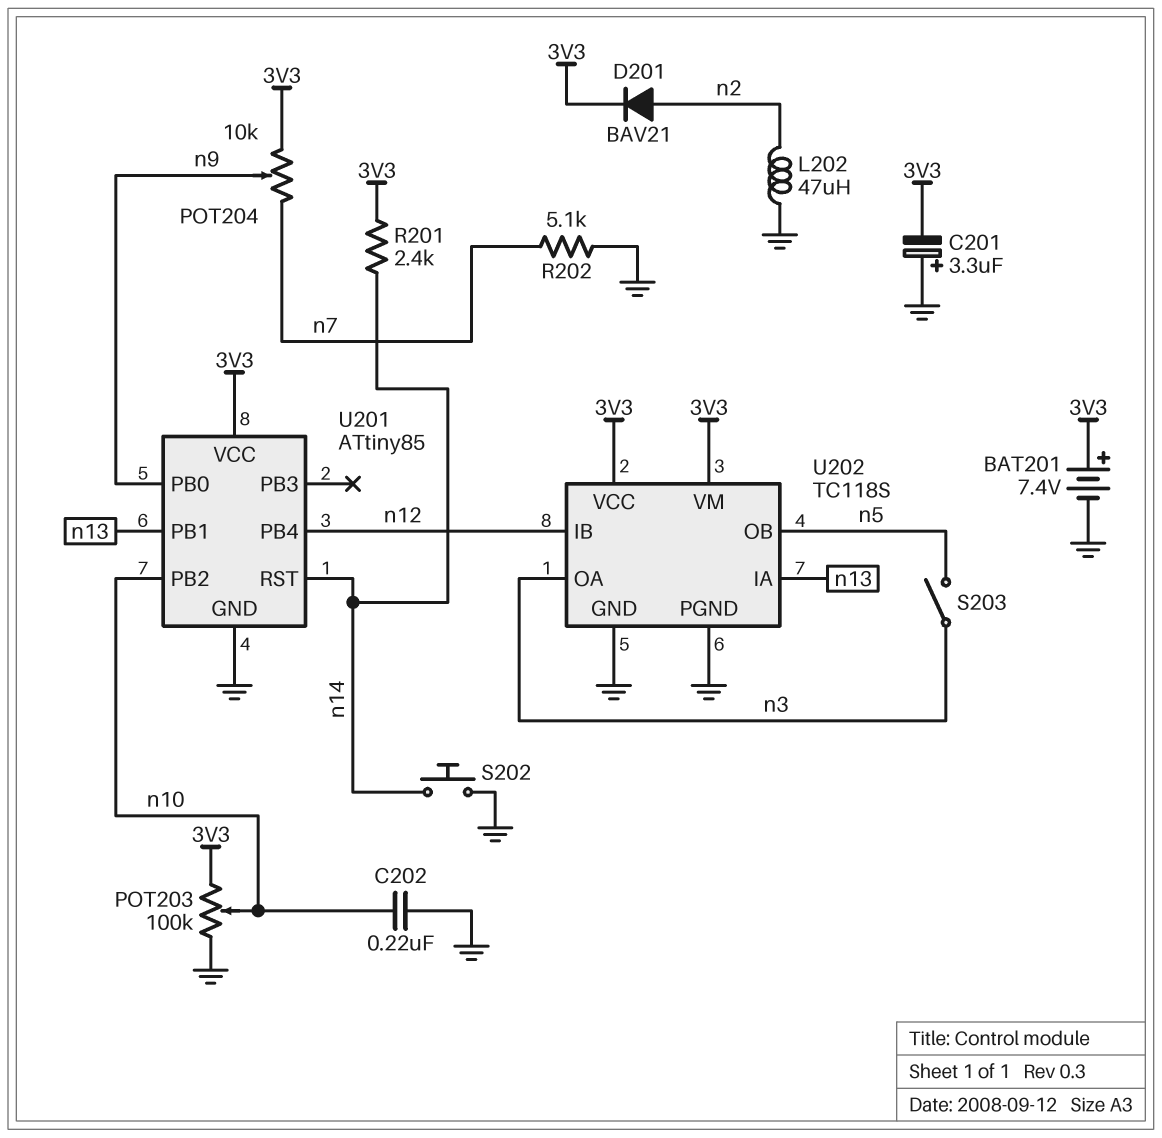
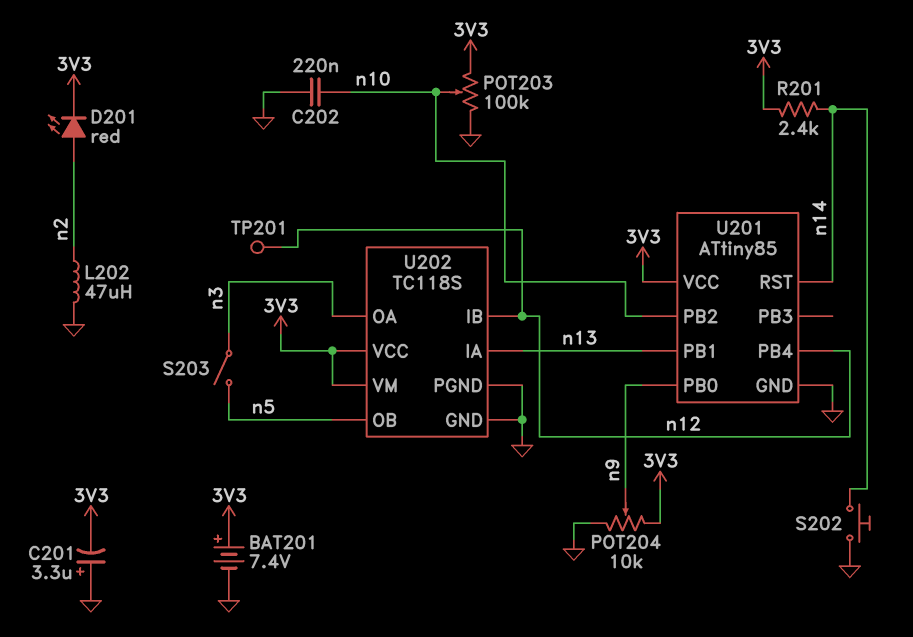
D201: diode BAV21 (A n2, K 3V3) -> LED red (A n2, K 3V3)
POT204: 10k (3V3, n7, wiper n9) -> 10k (3V3, GND, wiper n9)
R202: 5.1k (GND, n7) -> none
TP201: none -> test point (n12)

